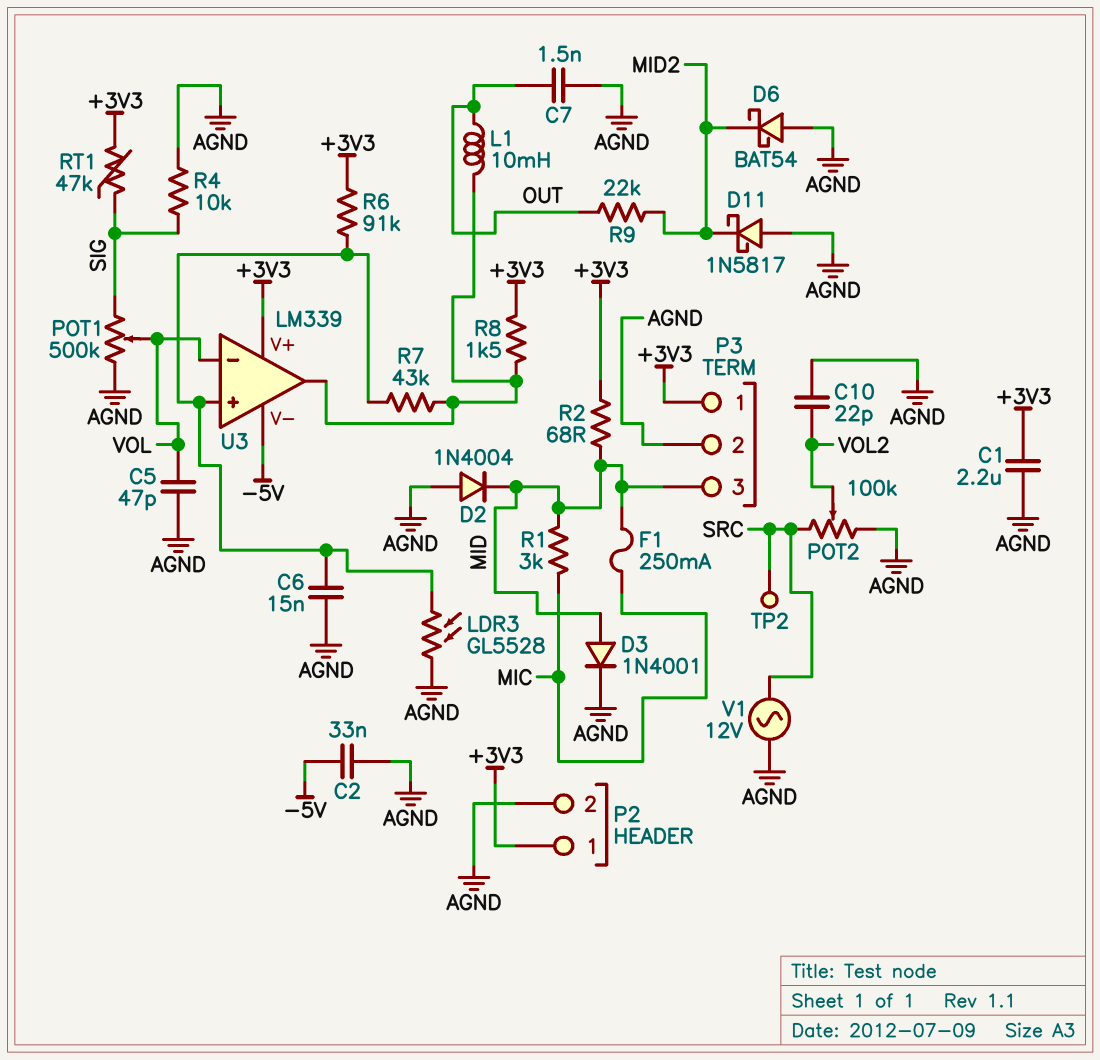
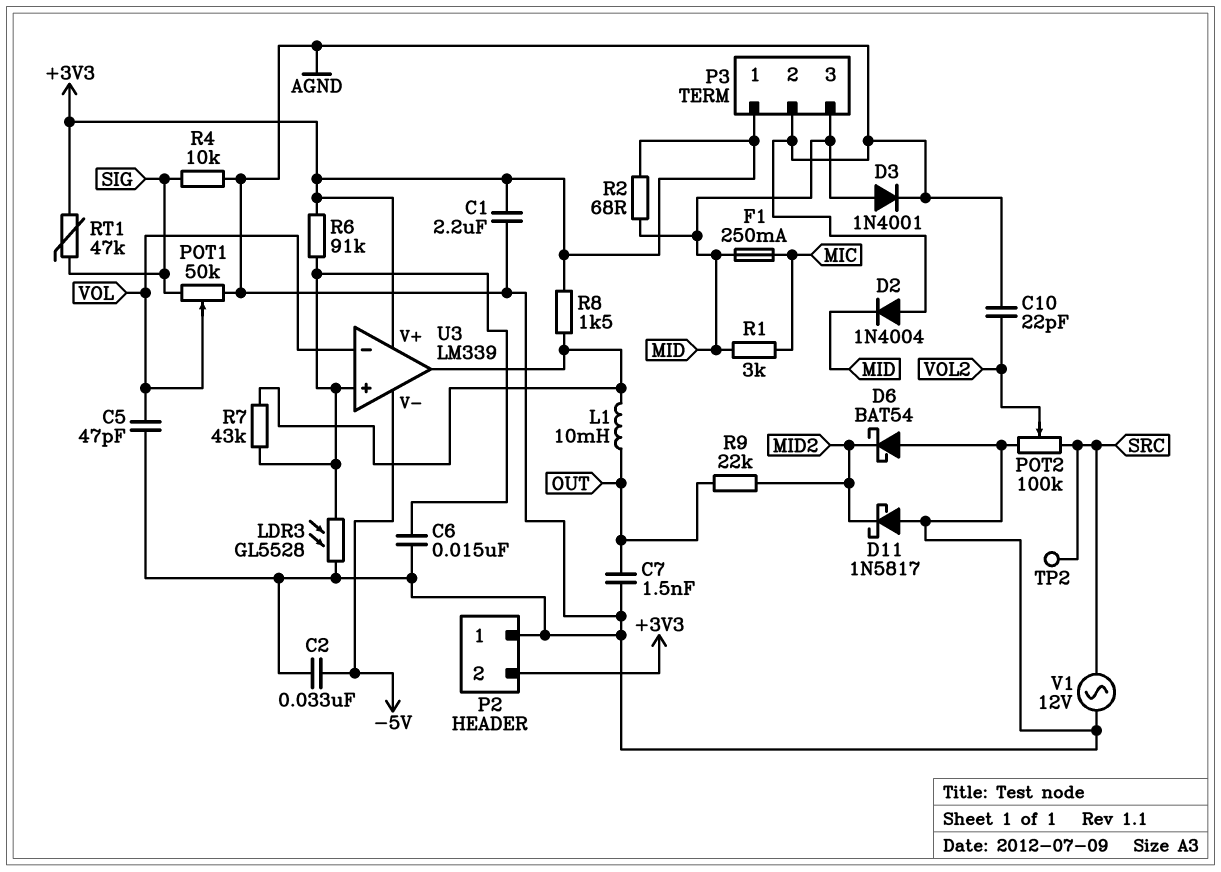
P2 pin 1: +3V3 -> AGND
P2 pin 2: AGND -> +3V3
POT1: 500k (AGND, SIG, wiper VOL) -> 50k (AGND, SIG, wiper VOL)

